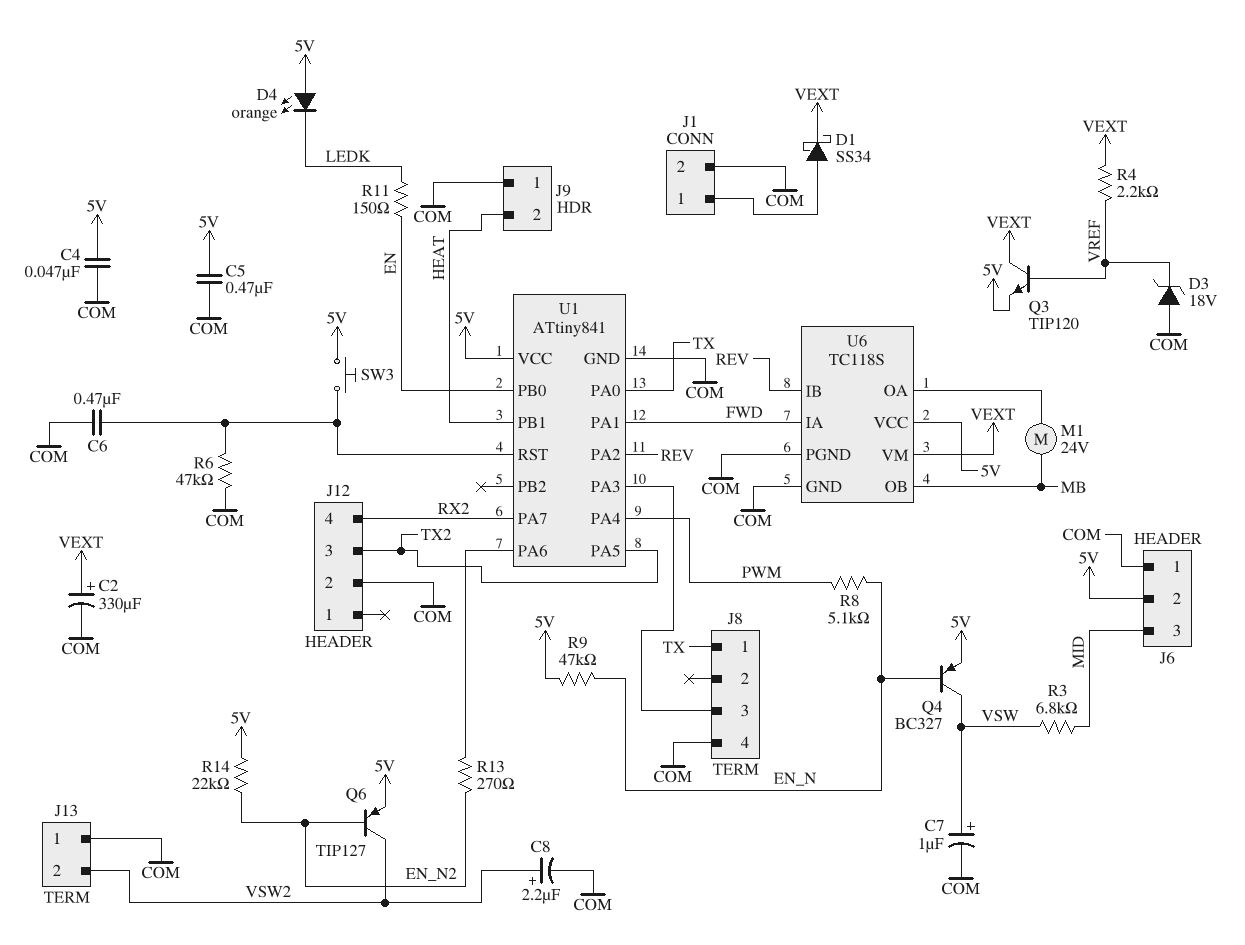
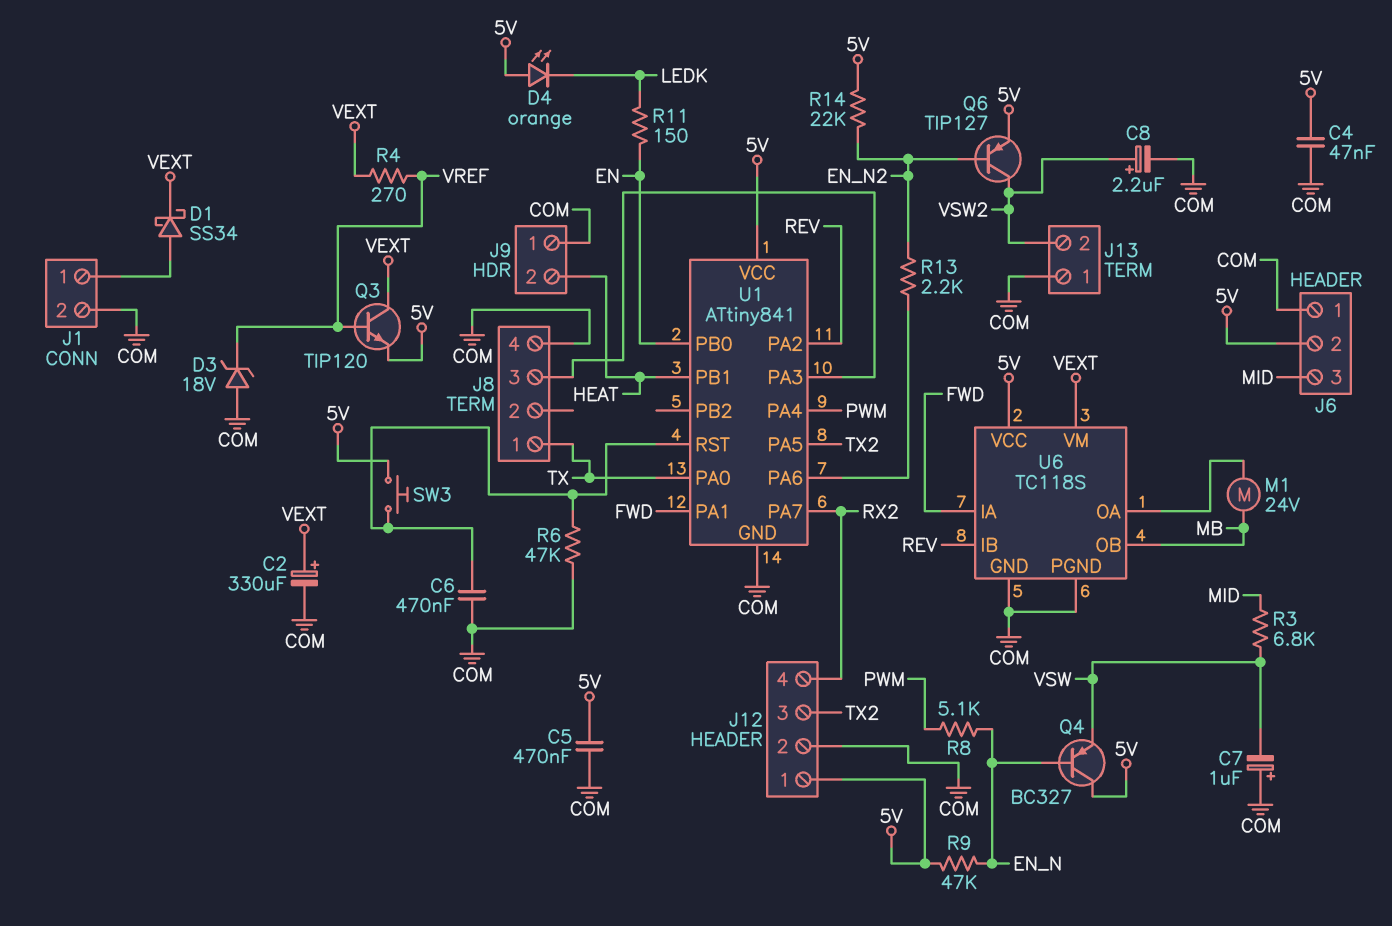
C7: 1uF (plus VSW, minus COM) -> 1uF (plus COM, minus VSW)
J12 pin 1: none -> 5V
Q4: PNP BC327 (B EN_N, C VSW, E 5V) -> PNP BC327 (B EN_N, C 5V, E VSW)
R4: 2.2k (VEXT, VREF) -> 270 (VEXT, VREF)
R13: 270 (EN_N2, U1/PA6) -> 2.2k (EN_N2, U1/PA6)

